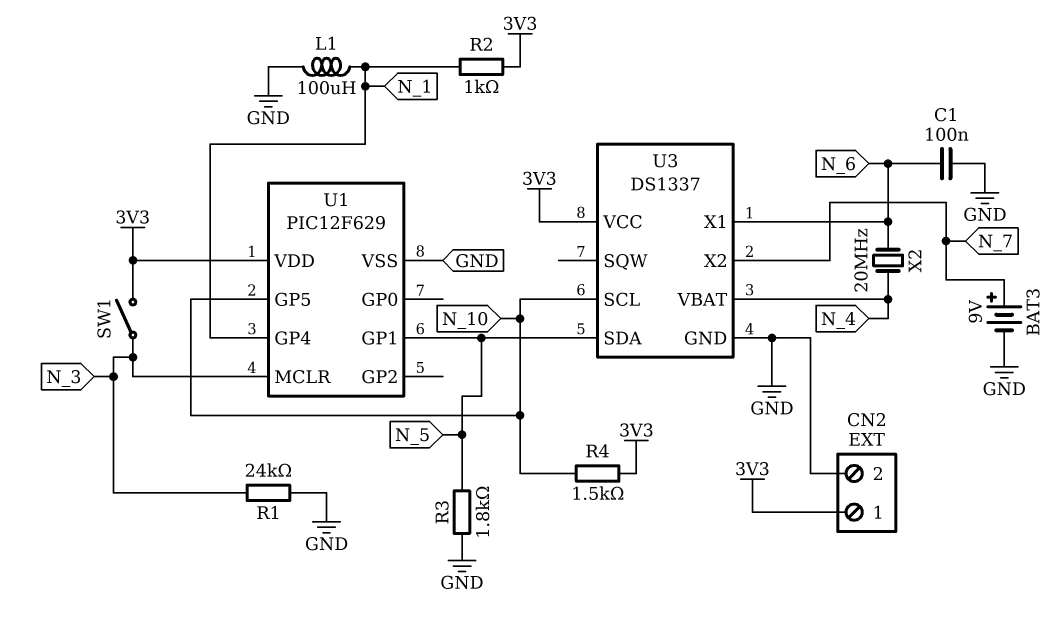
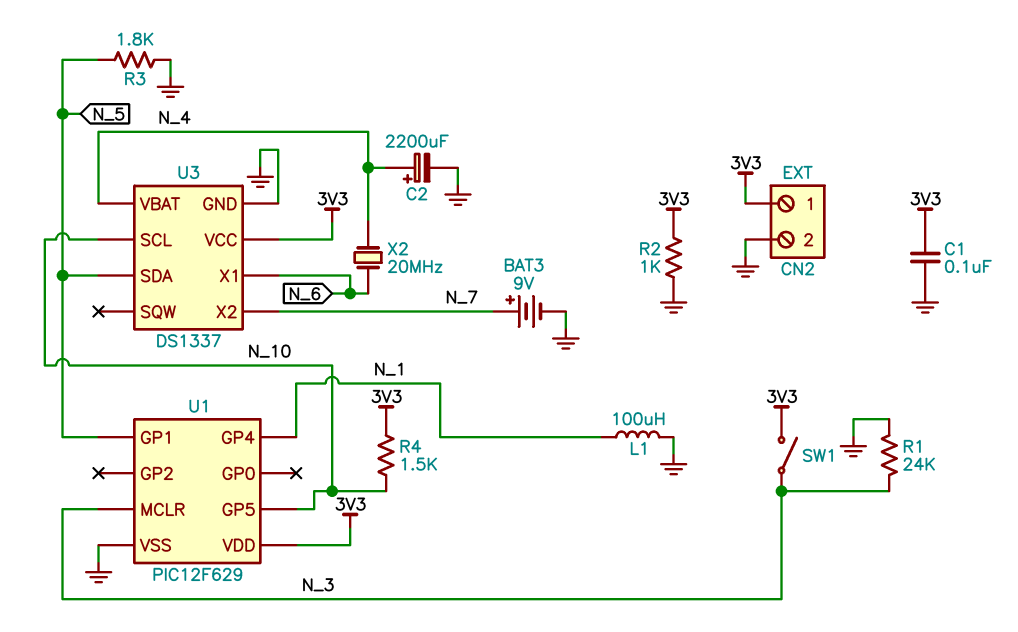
C1: 100nF (GND, N_6) -> 100nF (3V3, GND)
C2: none -> 2200uF (plus N_4, minus GND)
R2: 1k (3V3, N_1) -> 1k (3V3, GND)

